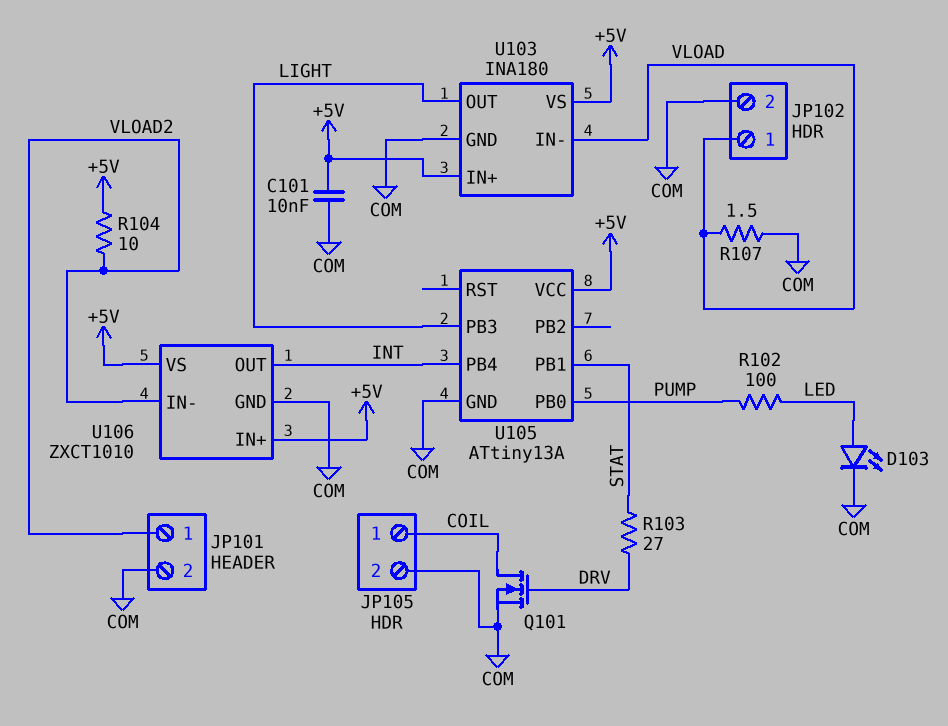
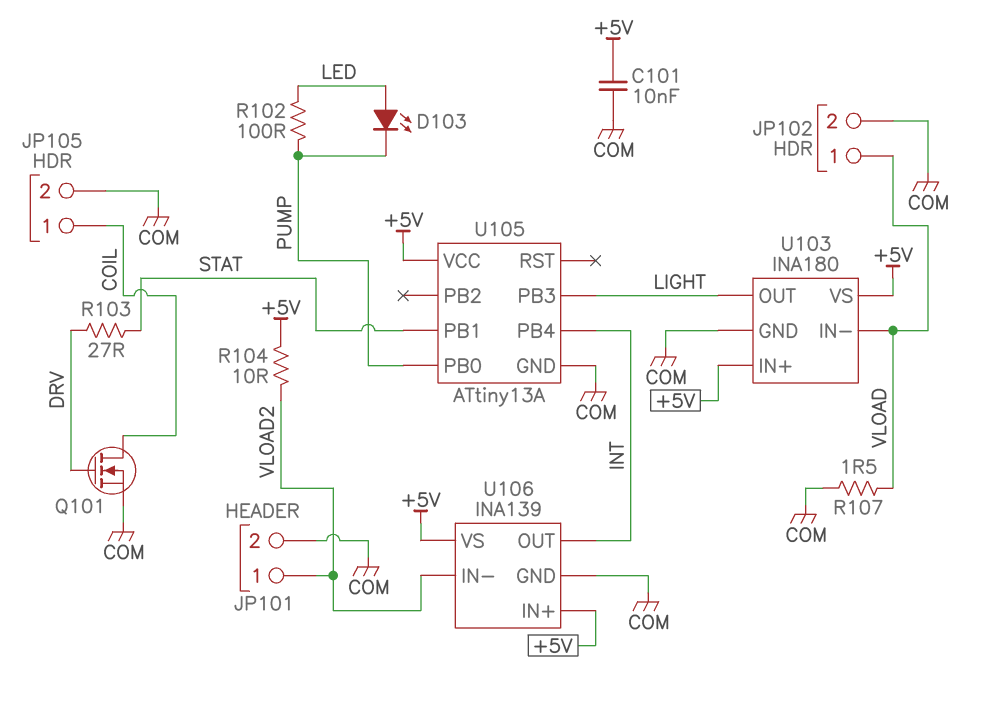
D103: LED (A LED, K COM) -> LED (A LED, K PUMP)
U106: ZXCT1010 -> INA139

